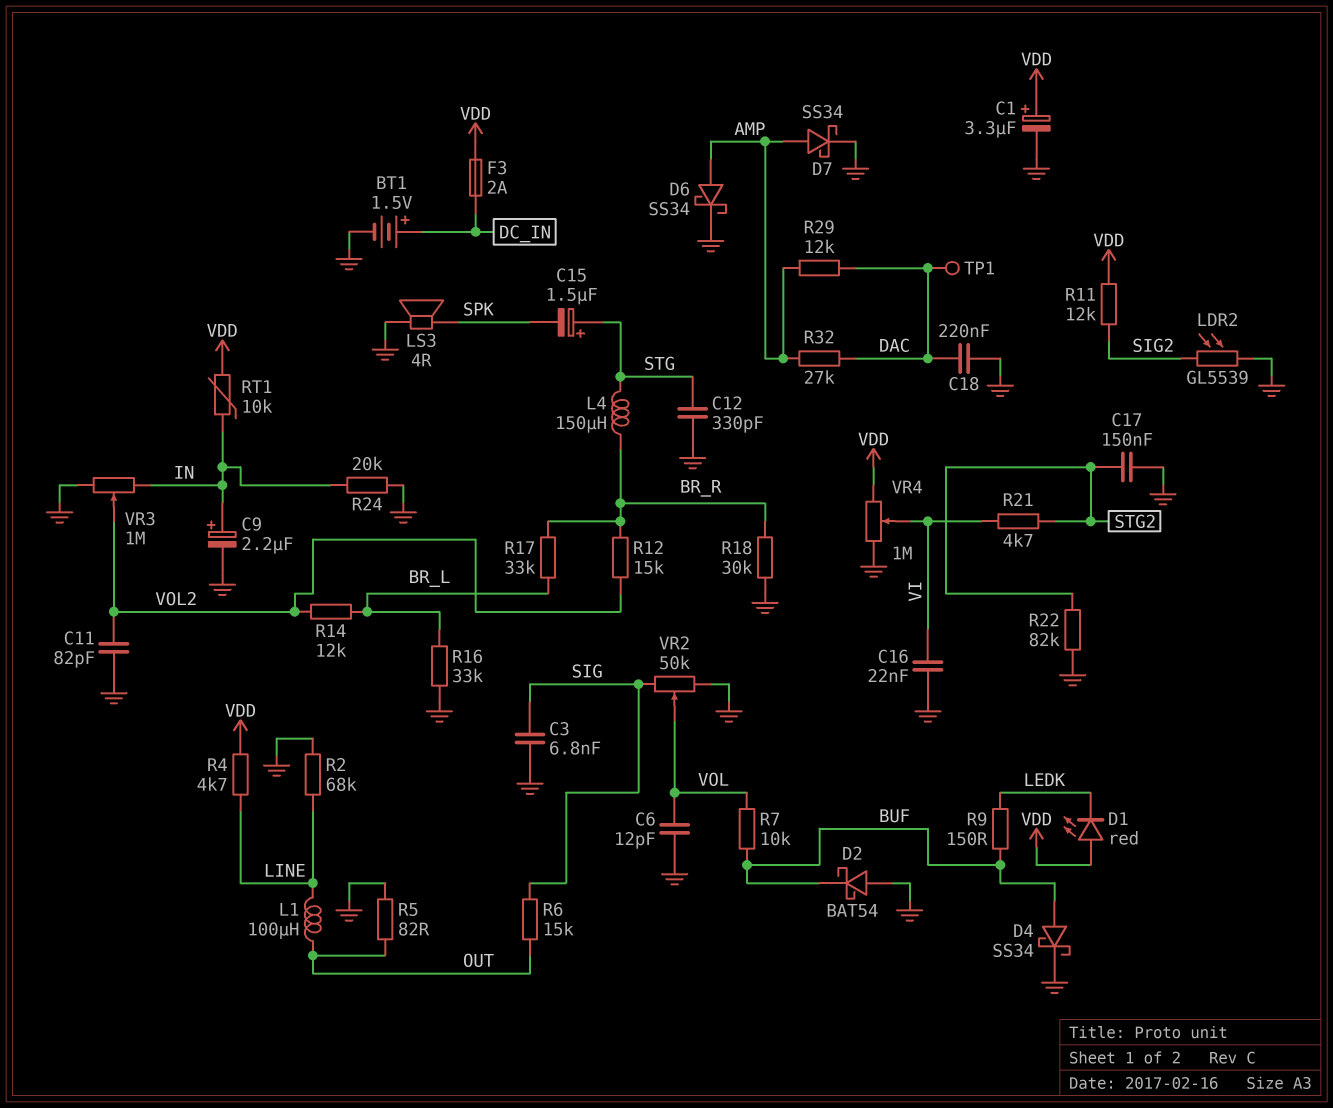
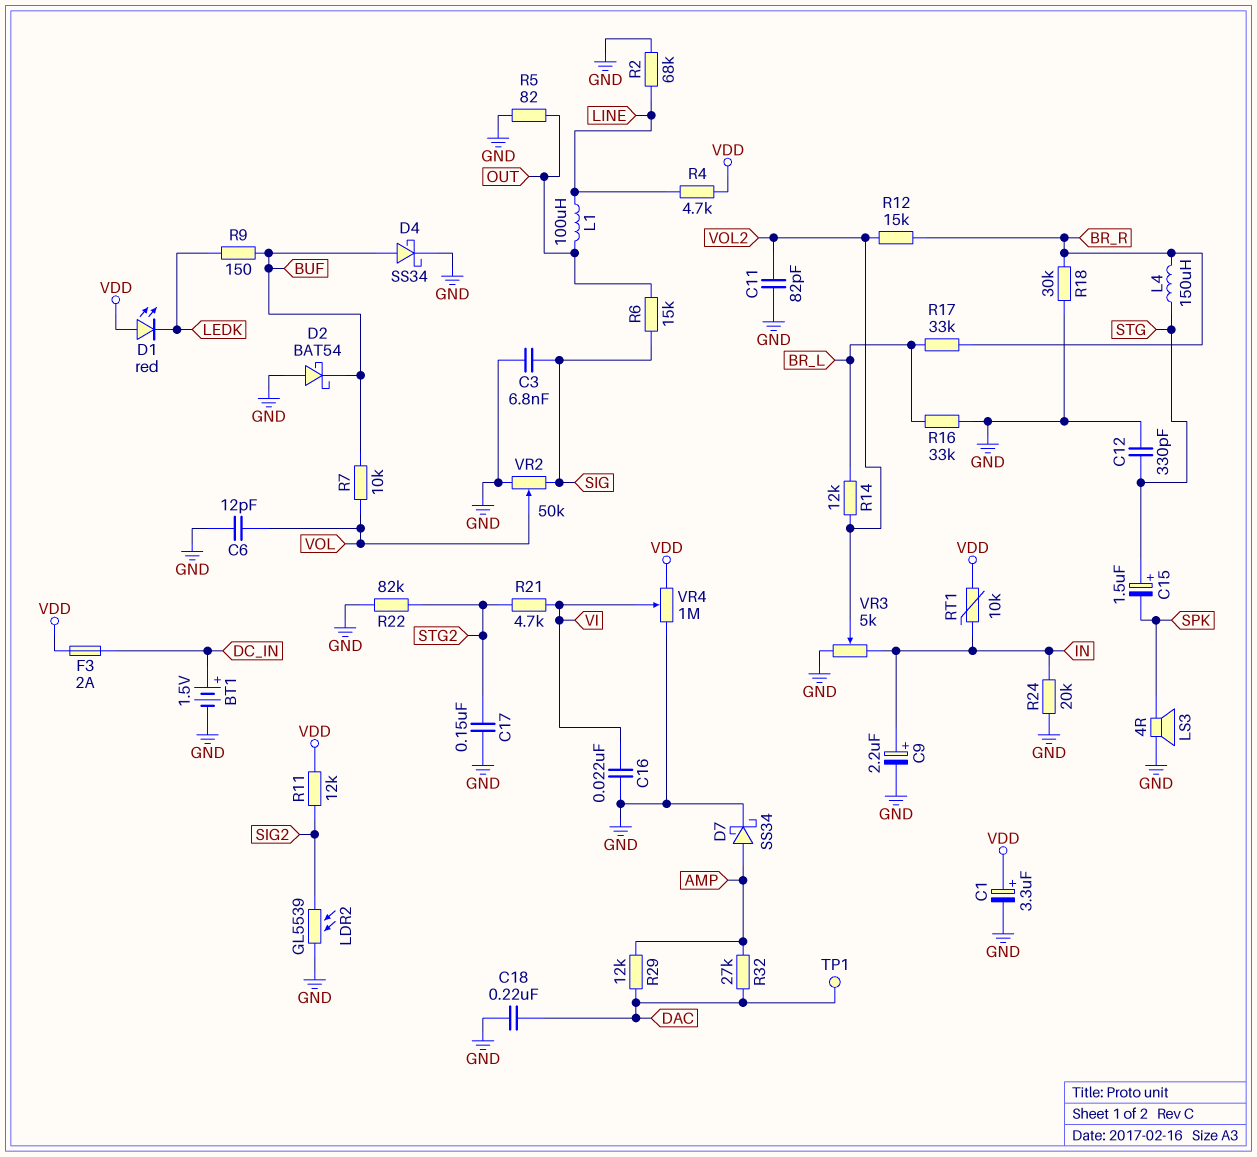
D6: schottky SS34 (A AMP, K GND) -> none
VR3: 1M (GND, IN, wiper VOL2) -> 5k (GND, IN, wiper VOL2)

